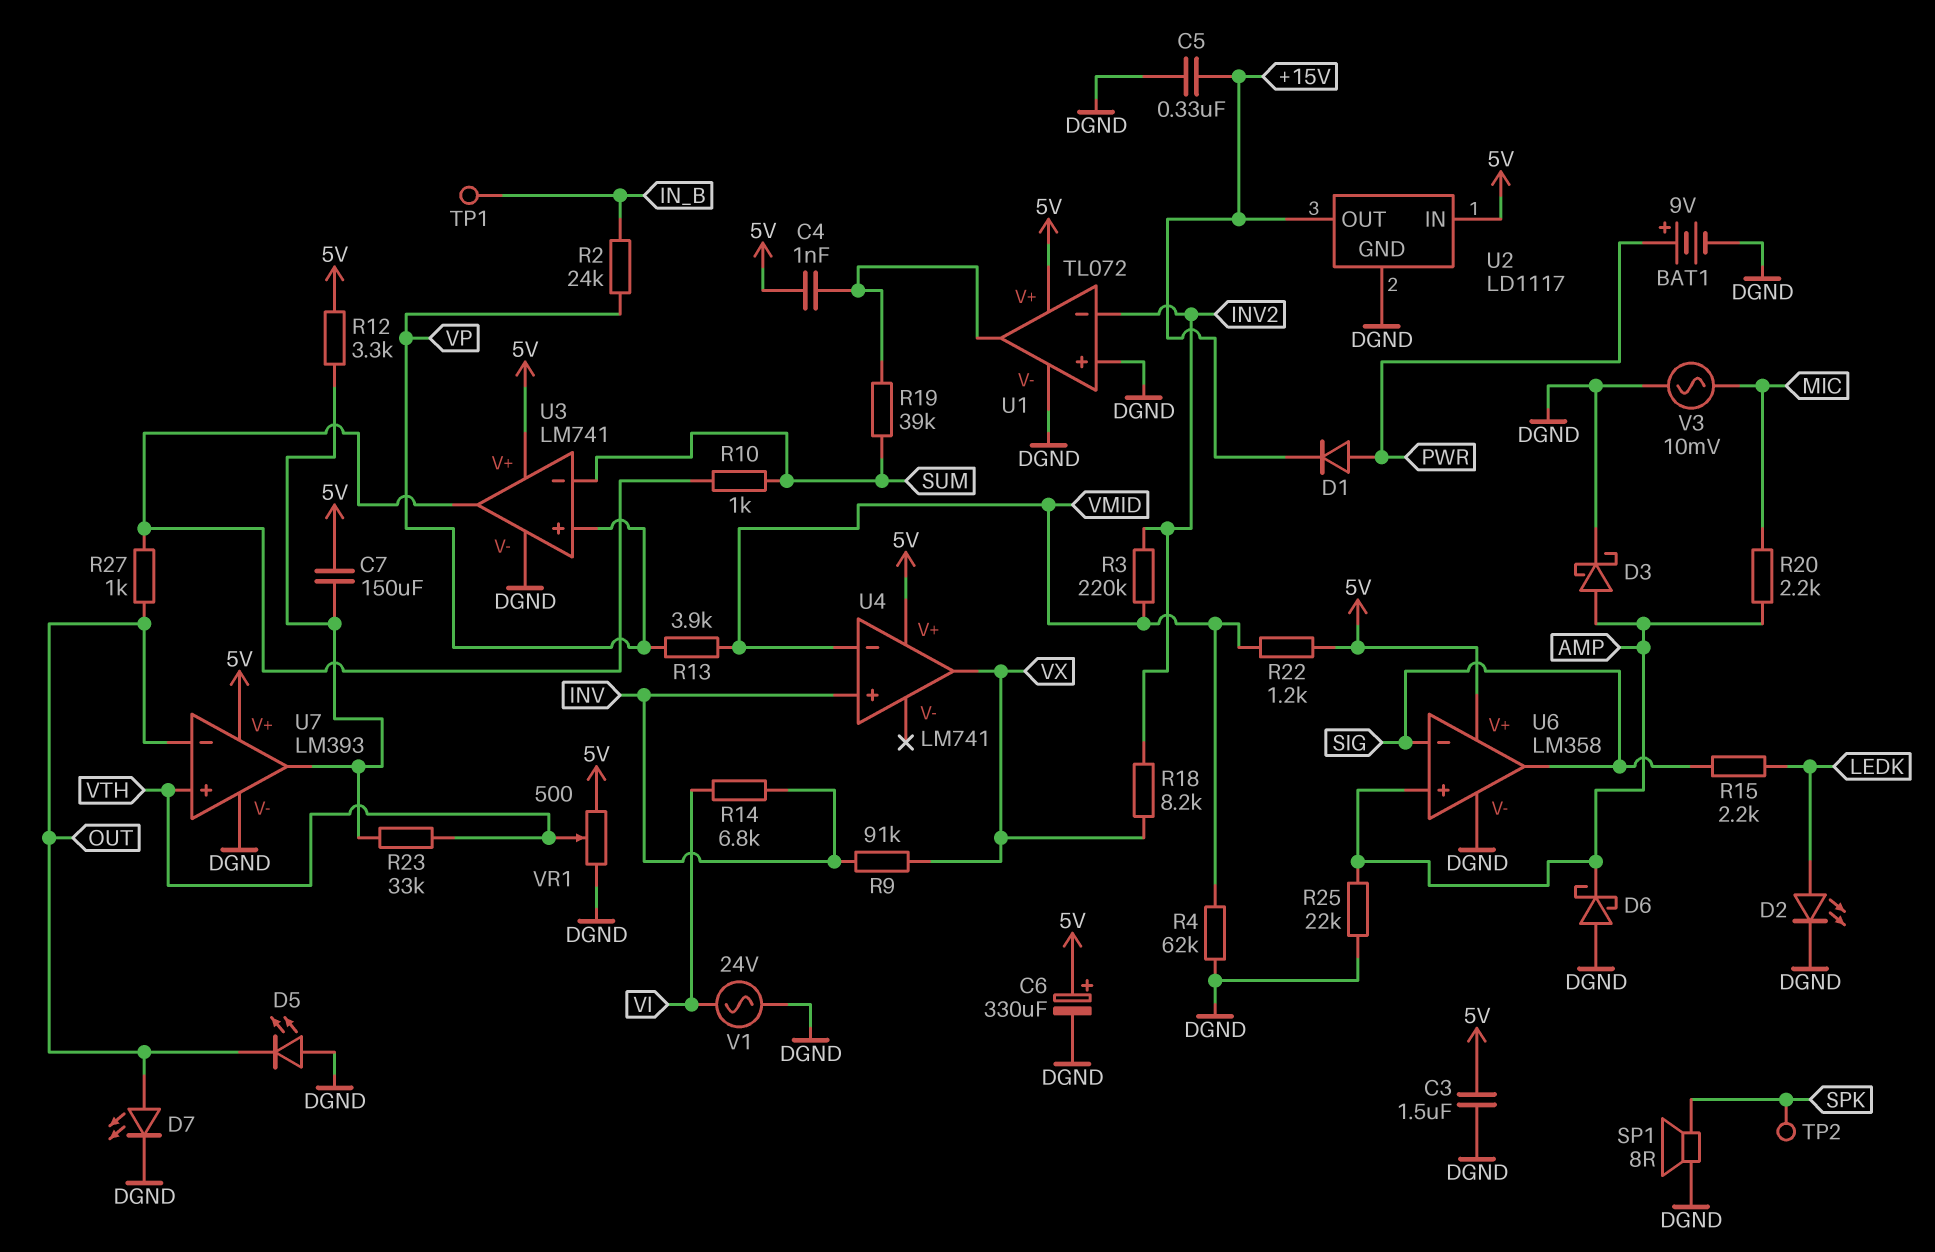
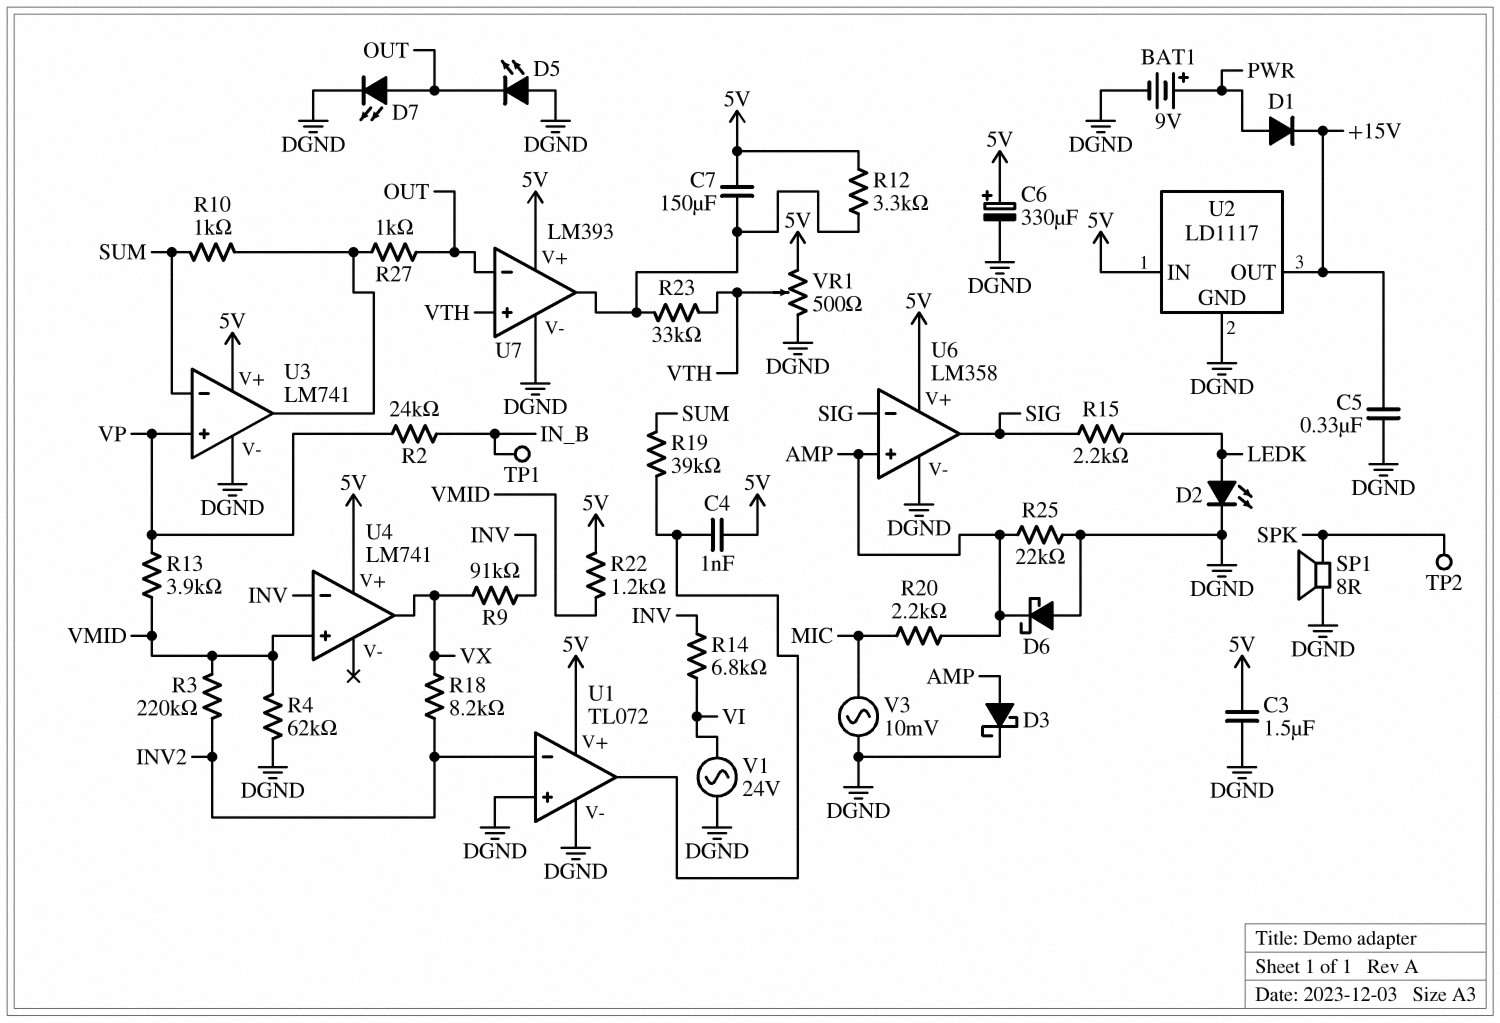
U4 pin in+: INV -> VMID
U4 pin in-: VMID -> INV

